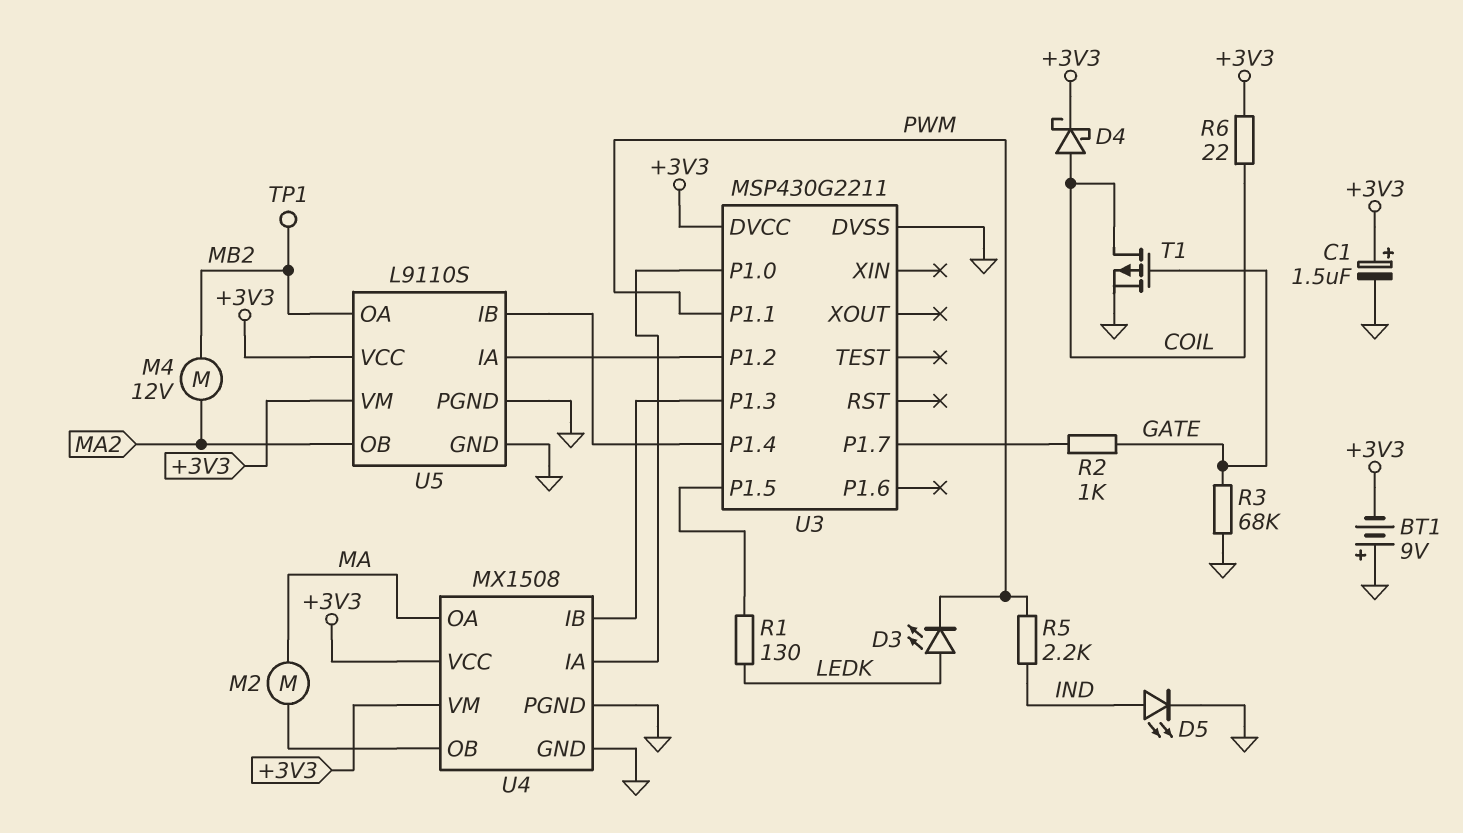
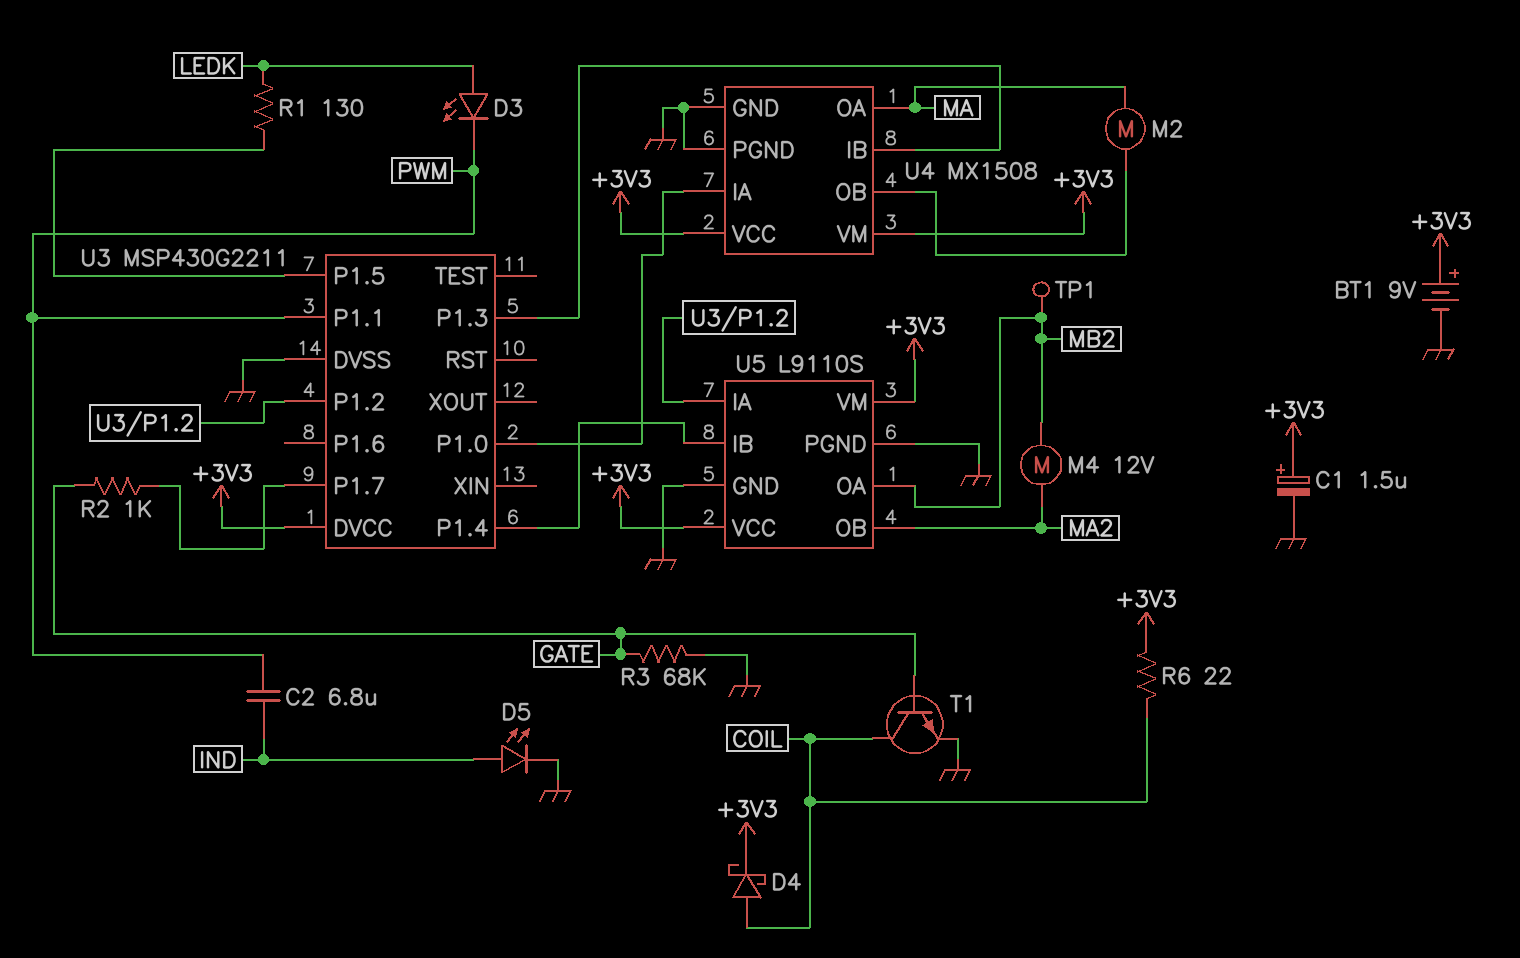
BT1: 9V (plus GND, minus +3V3) -> 9V (plus +3V3, minus GND)
C2: none -> 6.8uF (IND, PWM)
R5: 2.2k (IND, PWM) -> none
T1: PMOS (G GATE, D COIL, S GND) -> NPN (B GATE, C COIL, E GND)

